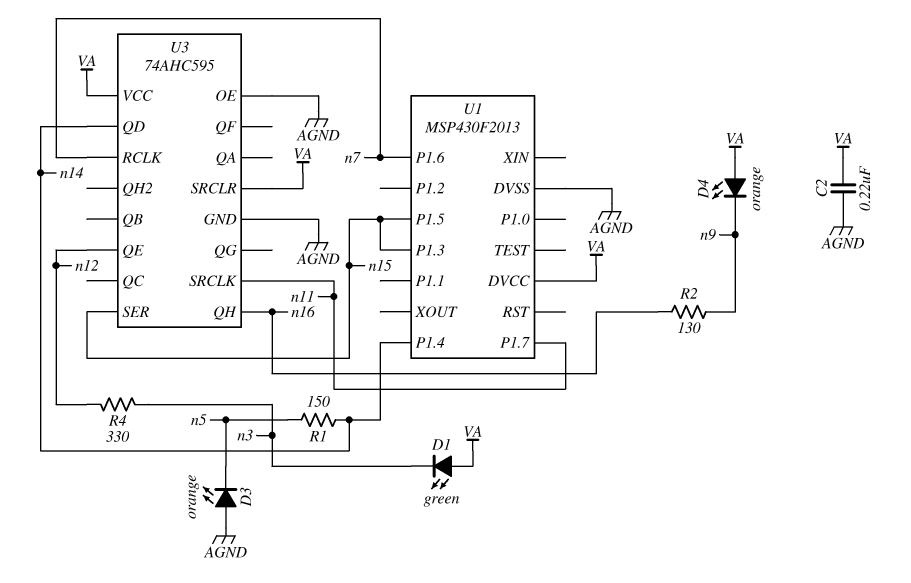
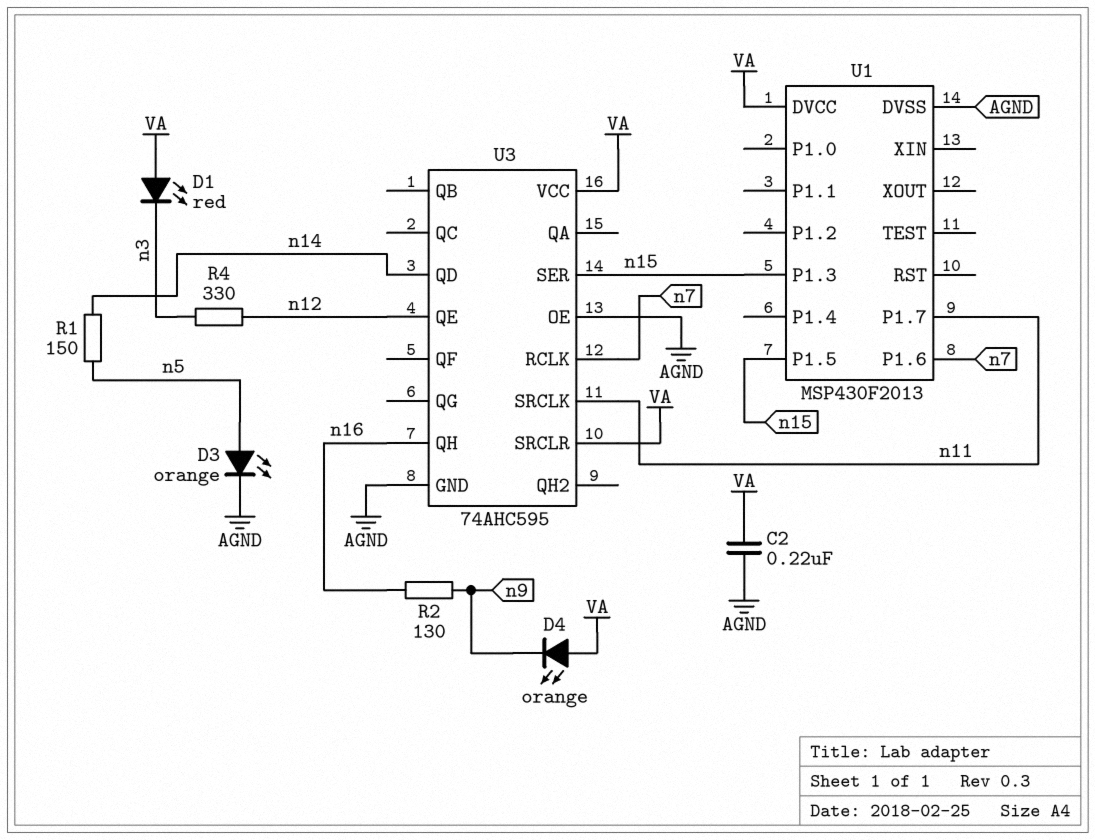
D1: LED green (A VA, K n3) -> LED red (A VA, K n3)
D3: LED orange (A AGND, K n5) -> LED orange (A n5, K AGND)
U1 pin P1.4: n14 -> none

